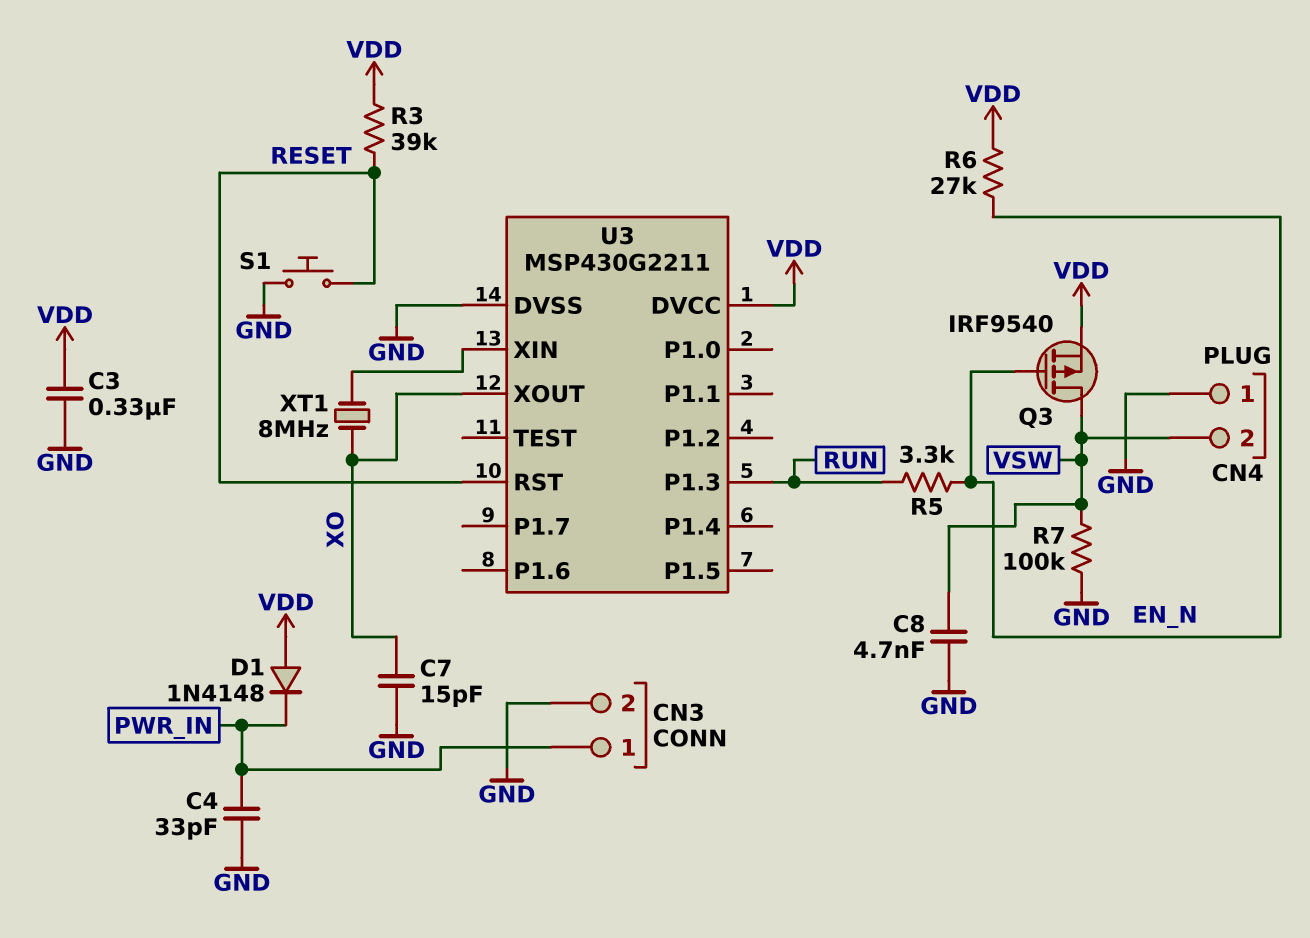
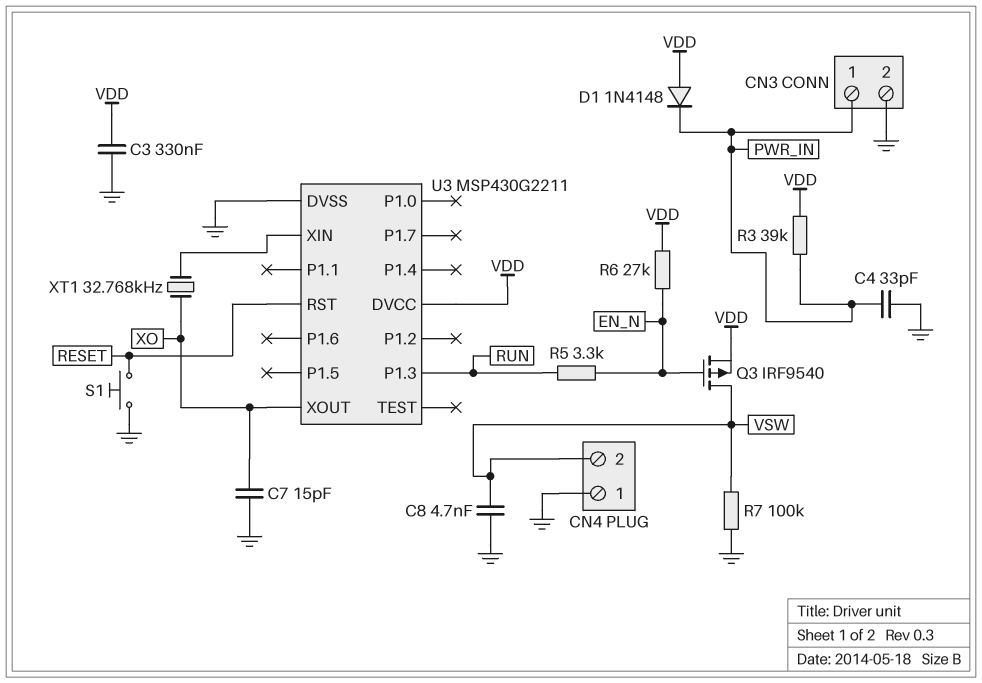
R3: 39k (RESET, VDD) -> 39k (PWR_IN, VDD)
XT1: 8MHz (U3/XIN, XO) -> 32.768kHz (U3/XIN, XO)

